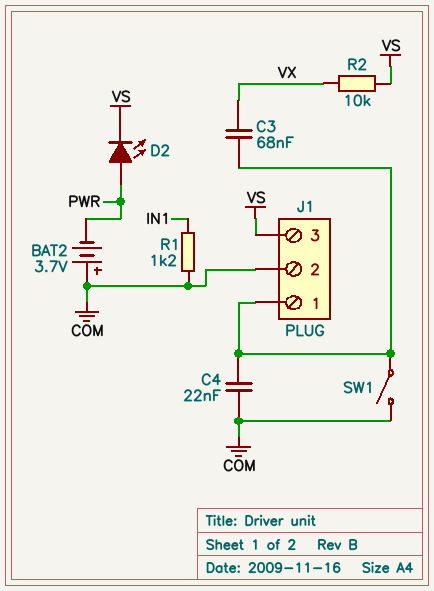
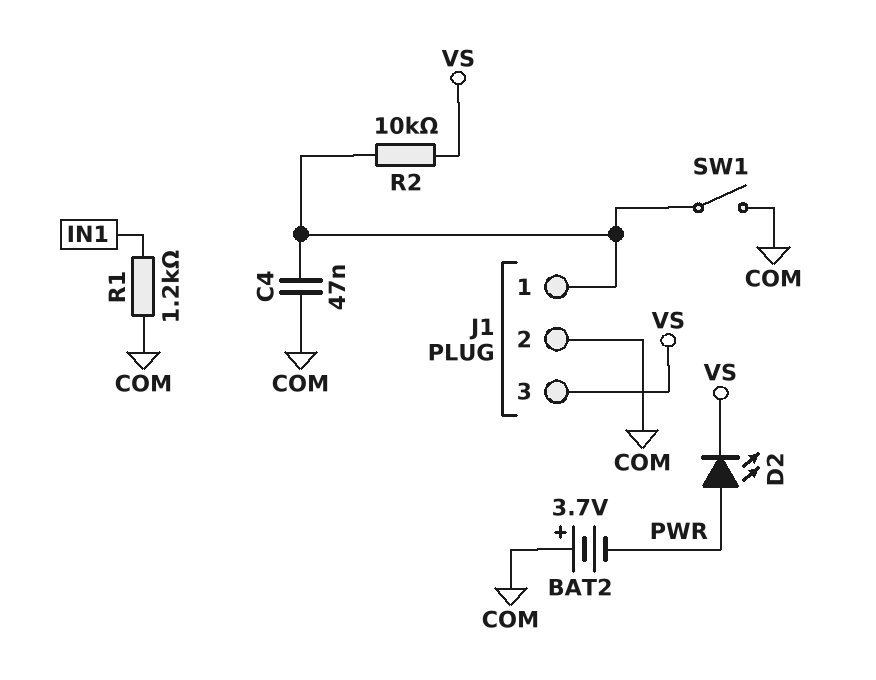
C3: 68nF (J1/1, VX) -> none
C4: 22nF (COM, J1/1) -> 47nF (COM, J1/1)
R2: 10k (VS, VX) -> 10k (J1/1, VS)

